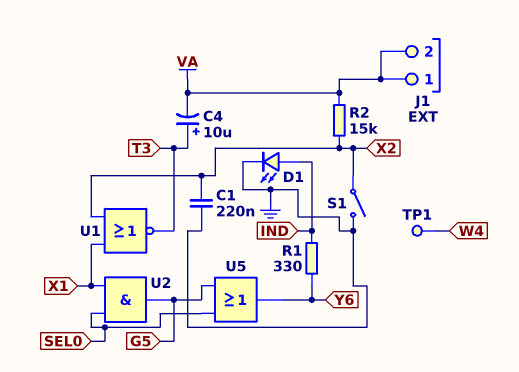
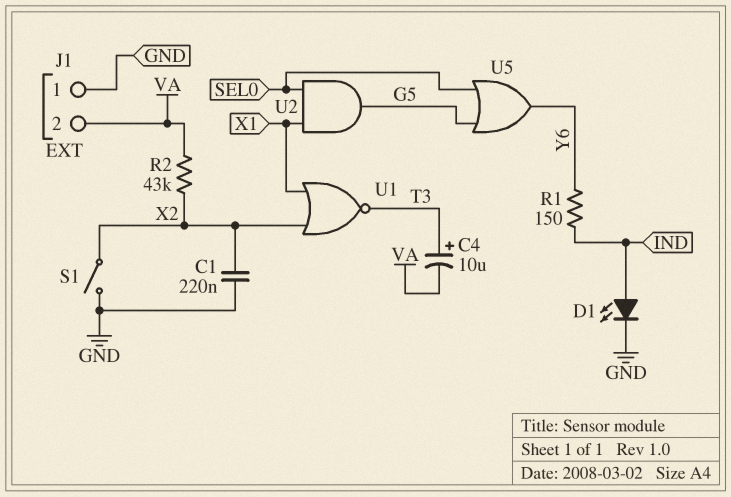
J1 pin 1: VA -> GND
R1: 330 (IND, Y6) -> 150 (IND, Y6)
R2: 15k (VA, X2) -> 43k (VA, X2)
TP1: test point (W4) -> none

